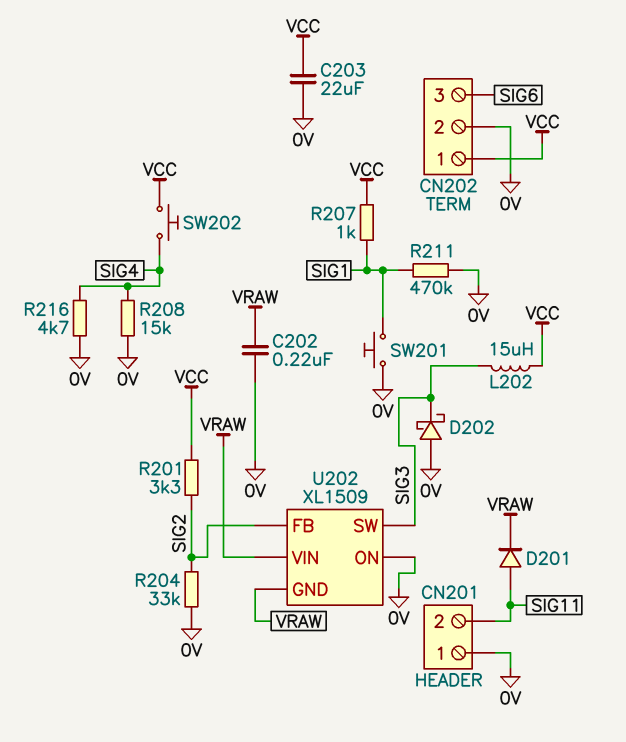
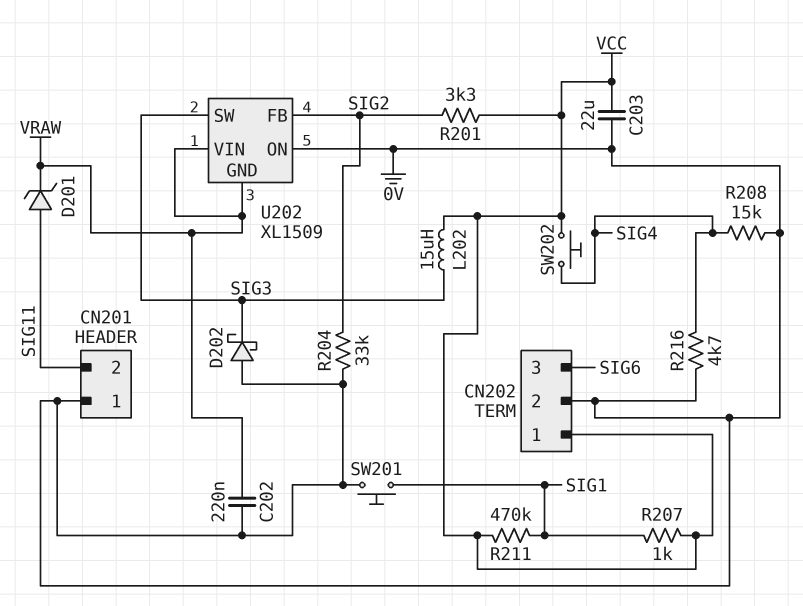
D201: diode (A SIG11, K VRAW) -> zener (A SIG11, K VRAW)
R211: 470k (0V, SIG1) -> 470k (SIG1, VCC)

